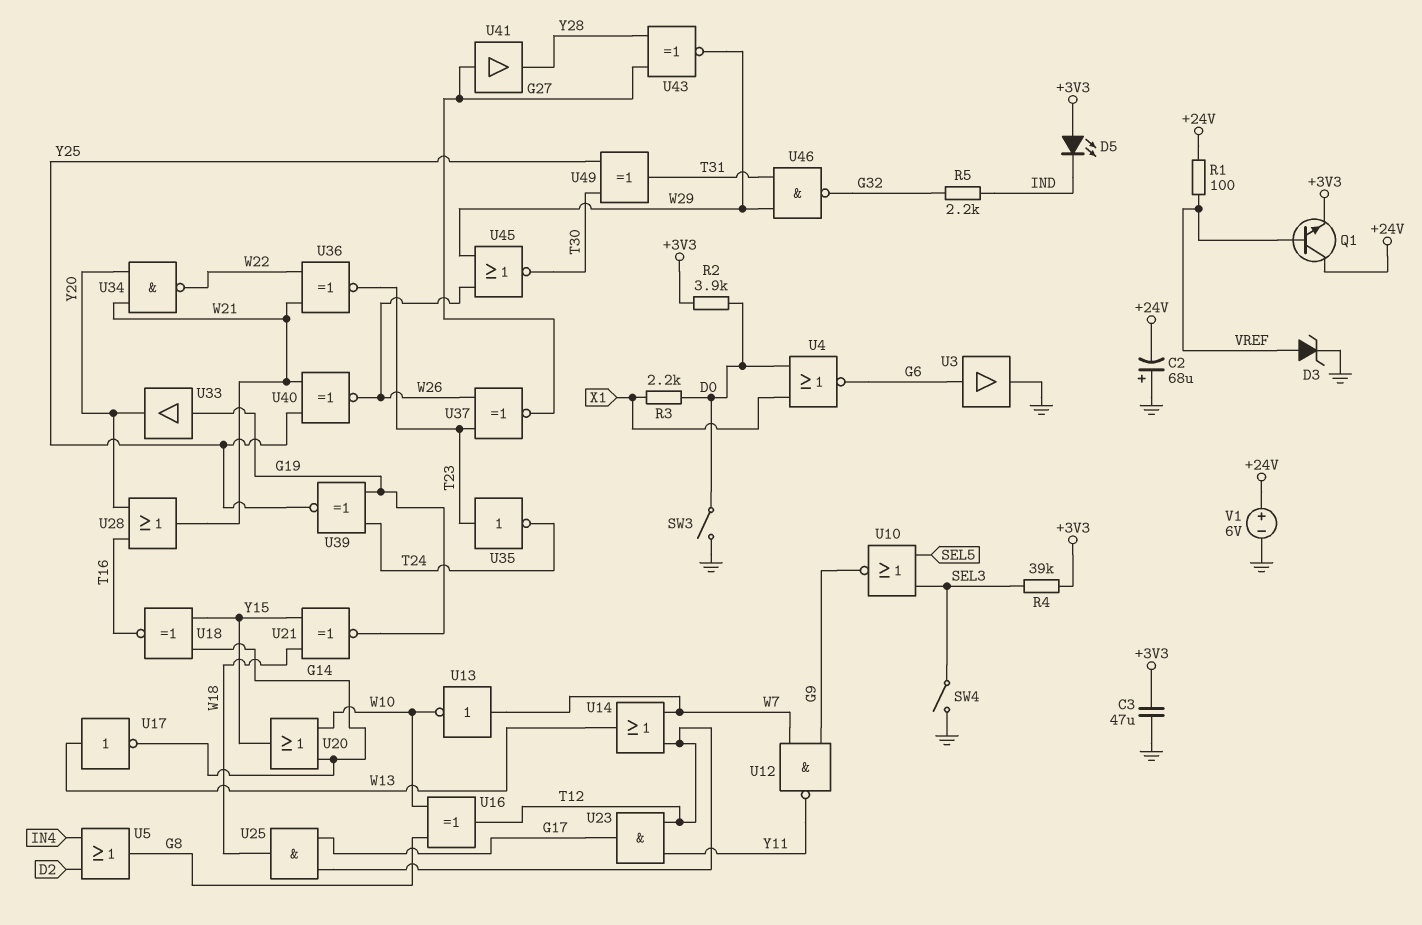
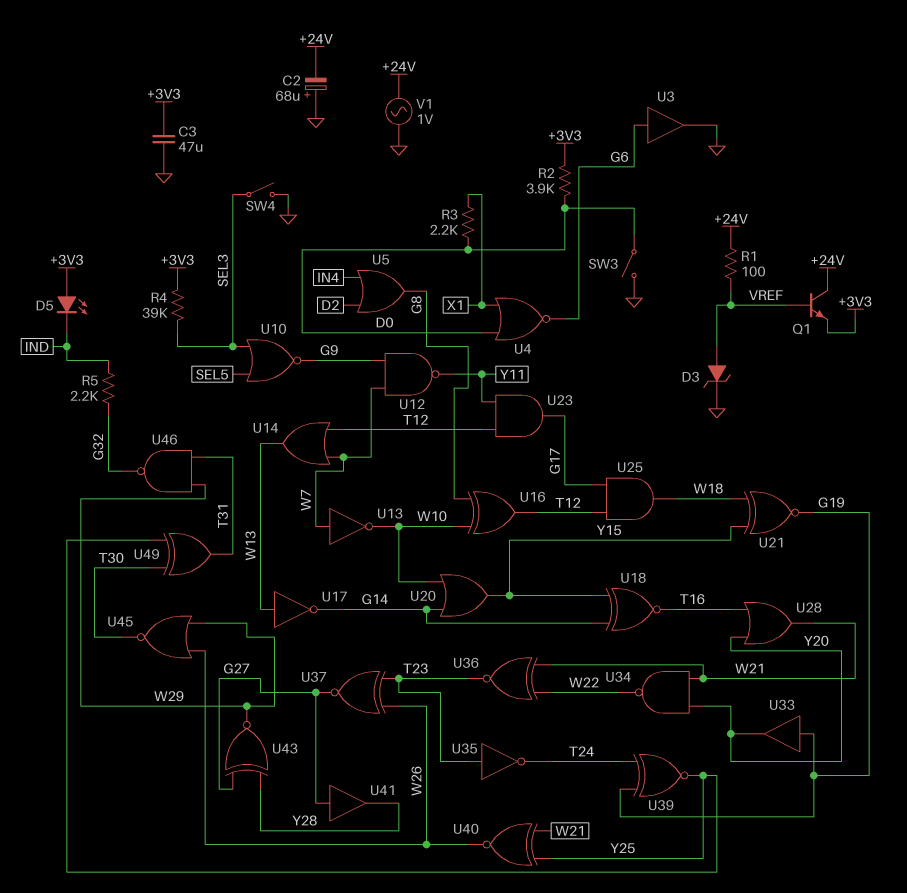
V1: 6V (plus +24V, minus GND) -> AC 1V (+24V, GND)

